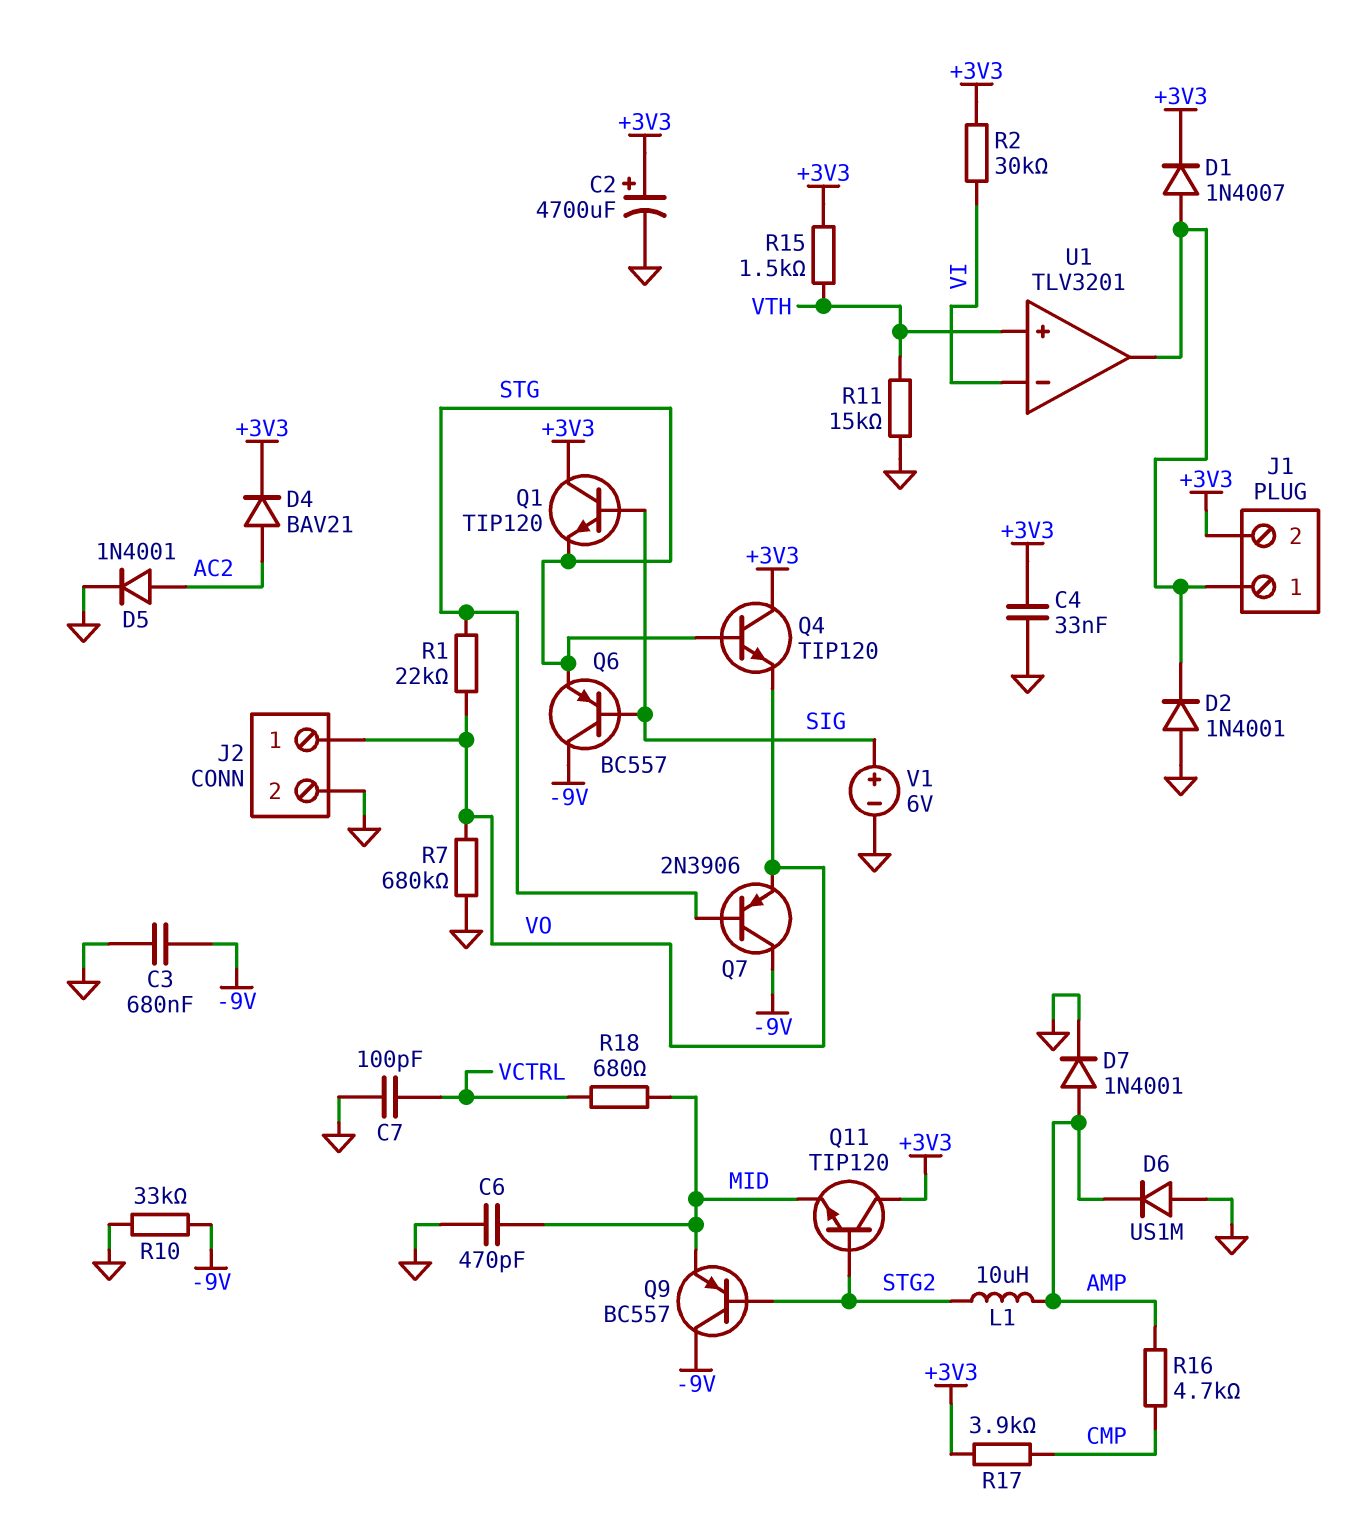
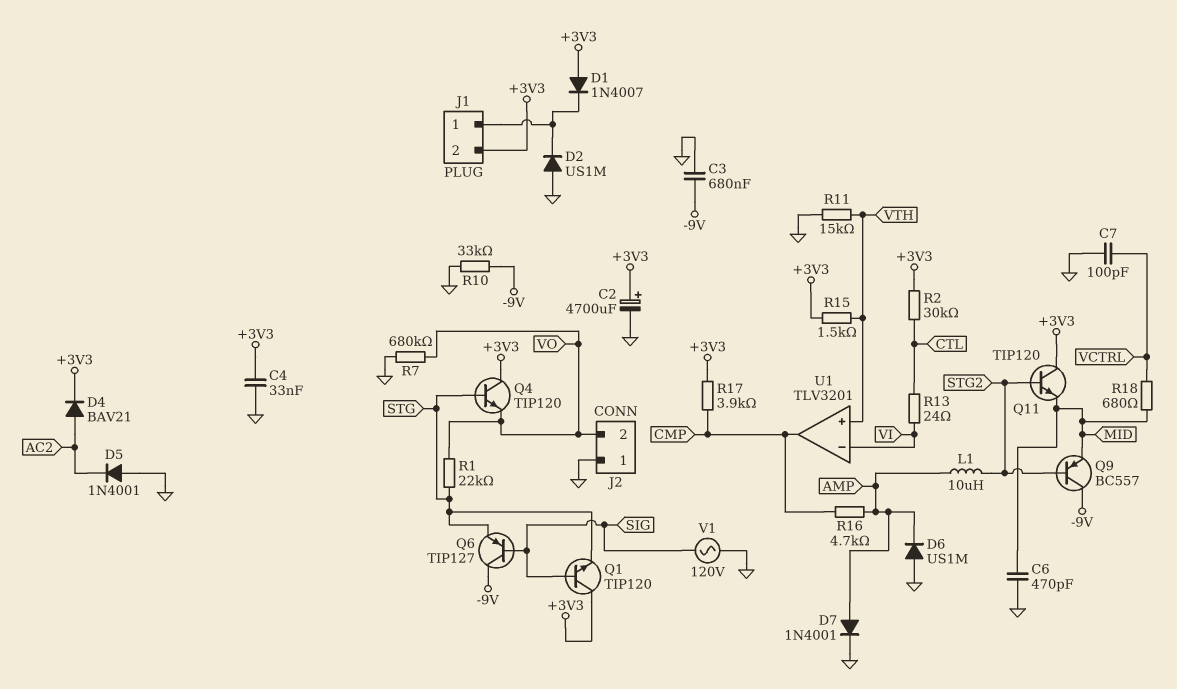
D1: diode 1N4007 (A J1/1, K +3V3) -> diode 1N4007 (A +3V3, K J1/1)
D2: diode 1N4001 (A GND, K J1/1) -> diode US1M (A GND, K J1/1)
D5: diode 1N4001 (A AC2, K GND) -> diode 1N4001 (A GND, K AC2)
J2 pin 1: VO -> GND
J2 pin 2: GND -> VO
Q6: PNP BC557 (B SIG, C -9V, E STG) -> PNP TIP127 (B SIG, C -9V, E STG)
Q7: PNP 2N3906 (B STG, C -9V, E VO) -> none
R2: 30k (+3V3, VI) -> 30k (+3V3, CTL)
R13: none -> 24 (CTL, VI)
U1 pin out: J1/1 -> CMP
V1: 6V (plus SIG, minus GND) -> AC 120V (GND, SIG)

